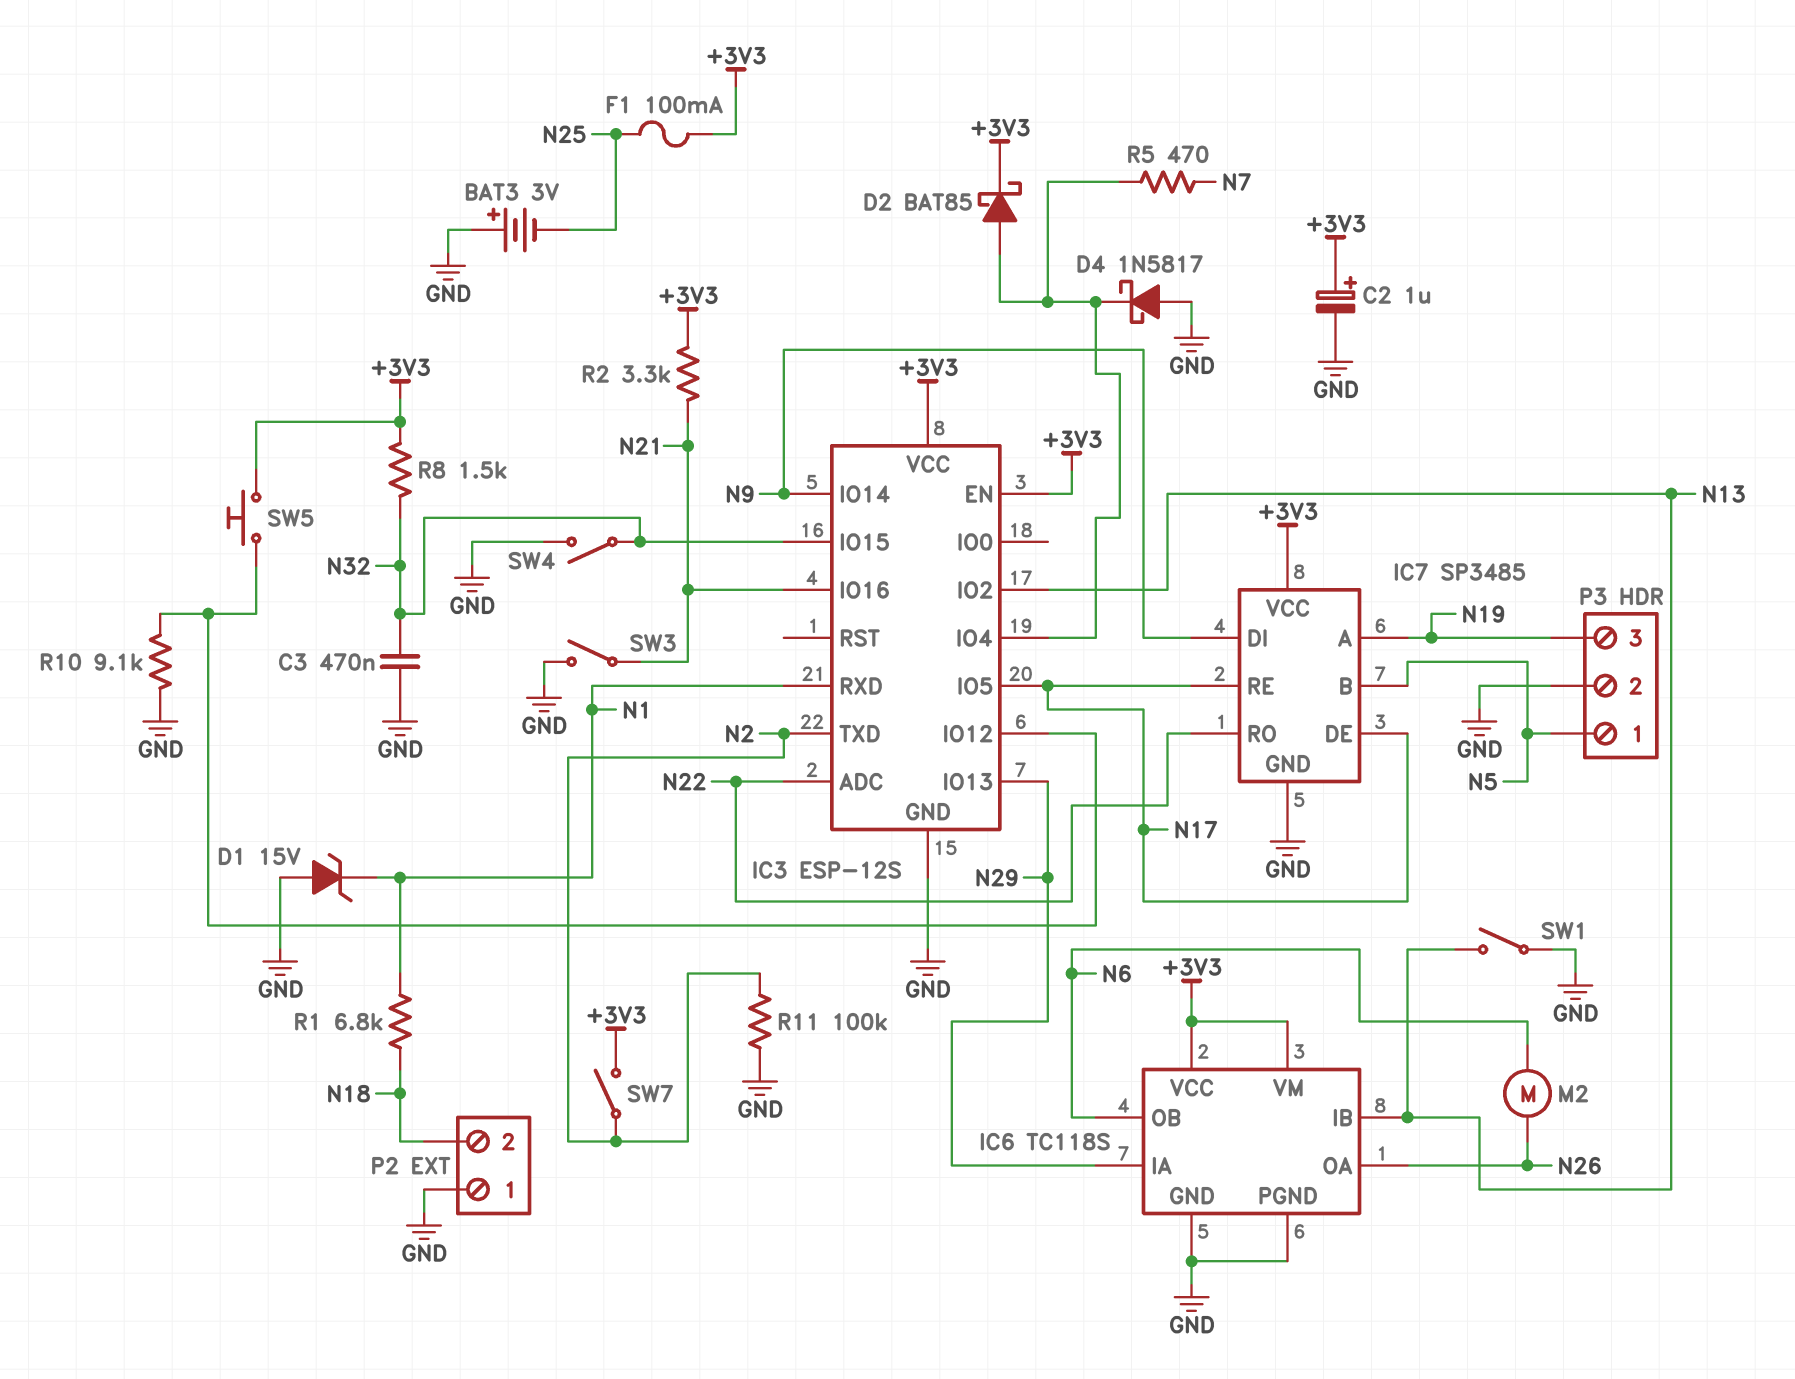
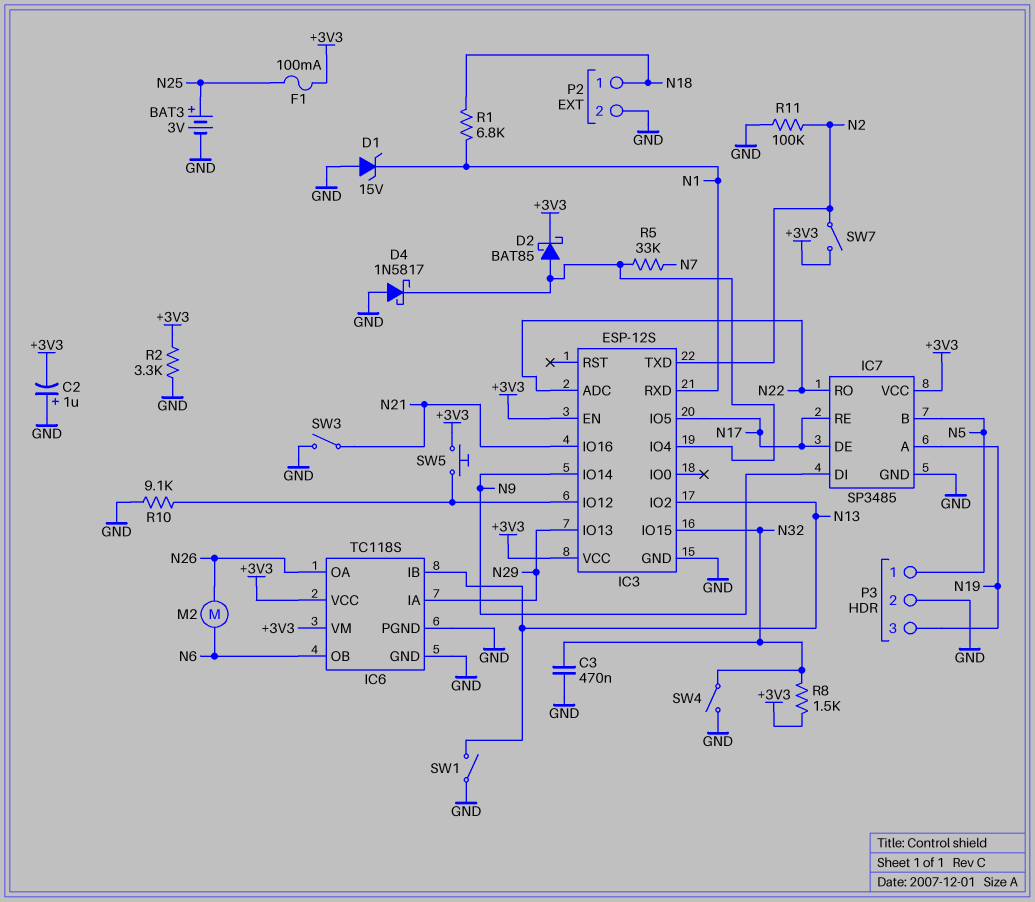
BAT3: 3V (plus GND, minus N25) -> 3V (plus N25, minus GND)
C2: 1uF (plus +3V3, minus GND) -> 1uF (plus GND, minus +3V3)
P2 pin 1: GND -> N18
P2 pin 2: N18 -> GND
R2: 3.3k (+3V3, N21) -> 3.3k (+3V3, GND)
R5: 470 (IC3/IO4, N7) -> 33k (IC3/IO4, N7)

